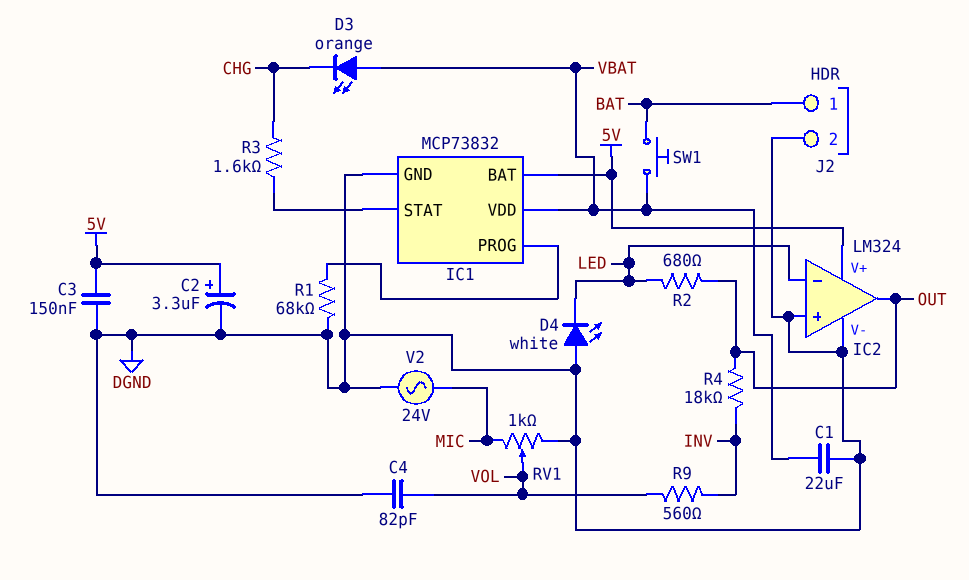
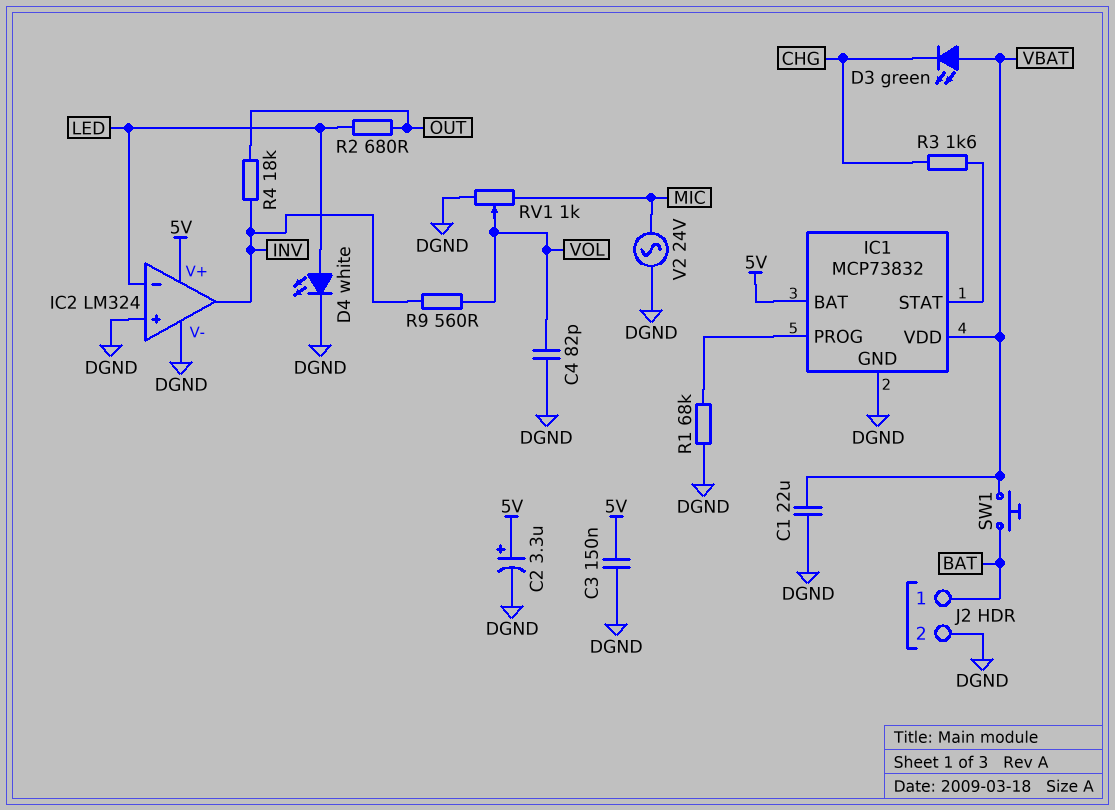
D3: LED orange (A VBAT, K CHG) -> LED green (A VBAT, K CHG)
D4: LED white (A DGND, K LED) -> LED white (A LED, K DGND)
IC2 pin out: OUT -> INV

